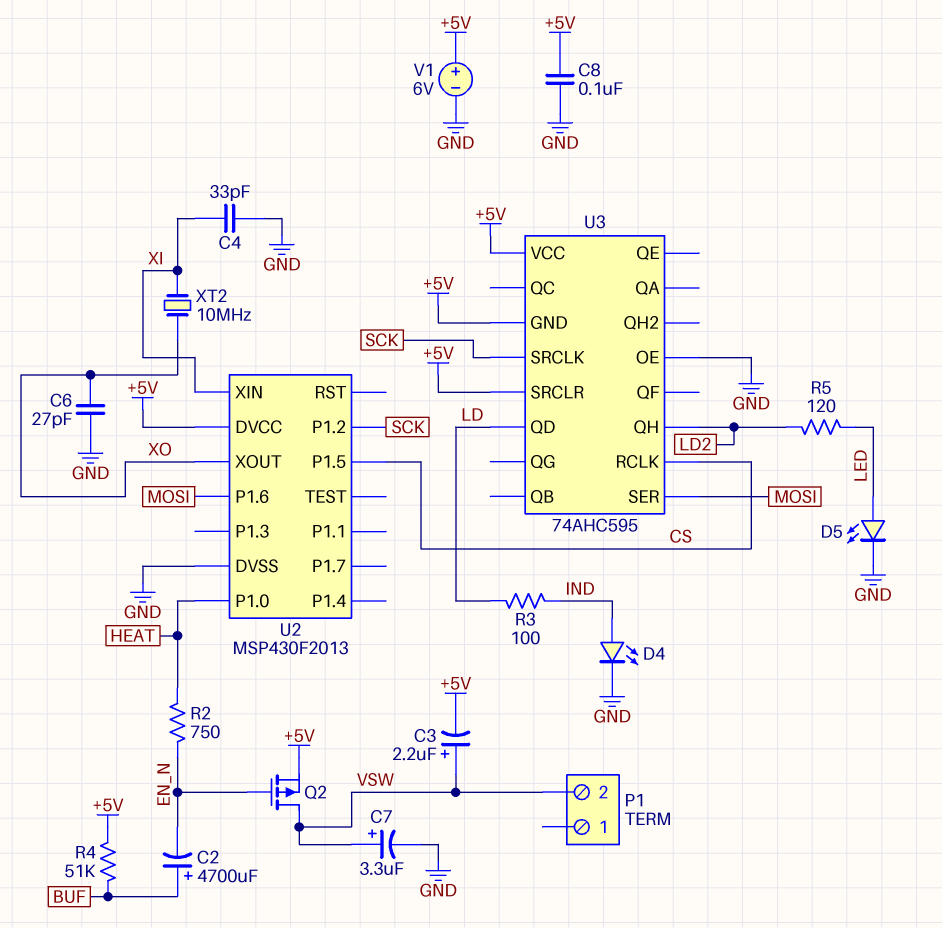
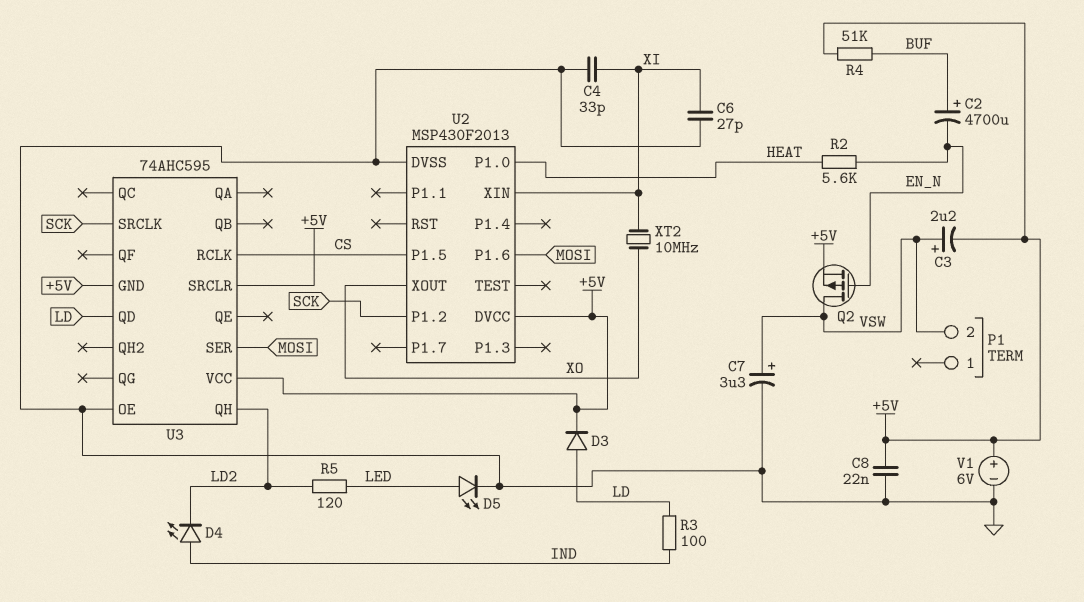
C6: 27pF (GND, XO) -> 27pF (GND, XI)
C8: 100nF (+5V, GND) -> 22nF (+5V, GND)
D3: none -> diode (A LD, K +5V)
D4: LED (A IND, K GND) -> LED (A IND, K LD2)
R2: 750 (EN_N, HEAT) -> 5.6k (EN_N, HEAT)

